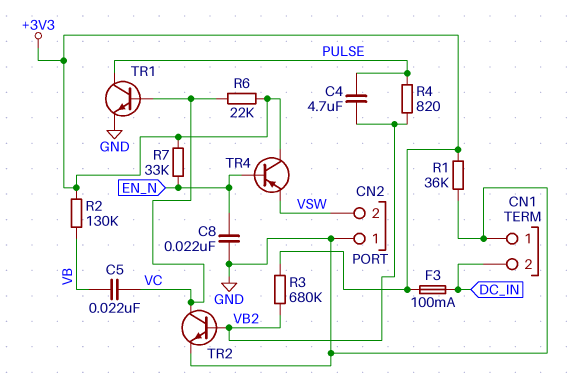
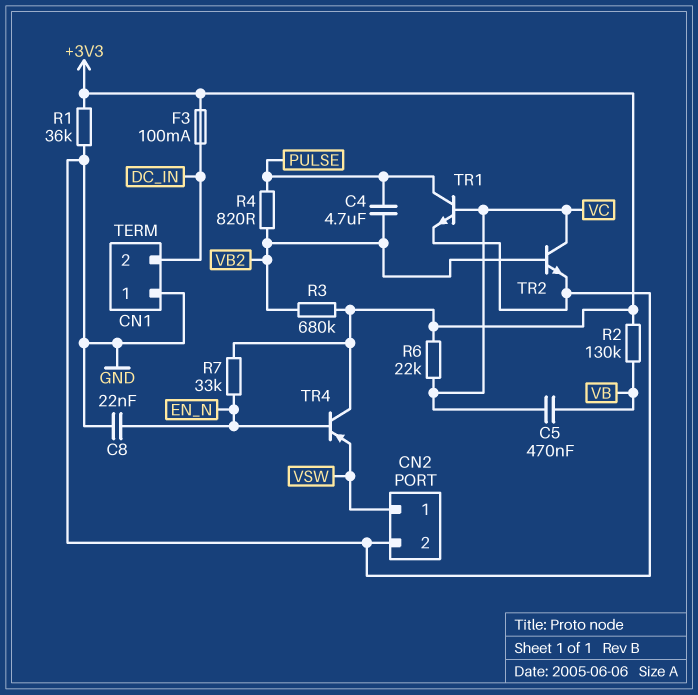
C5: 22nF (VB, VC) -> 470nF (VB, VC)
CN2 pin 1: GND -> VSW
CN2 pin 2: VSW -> GND

